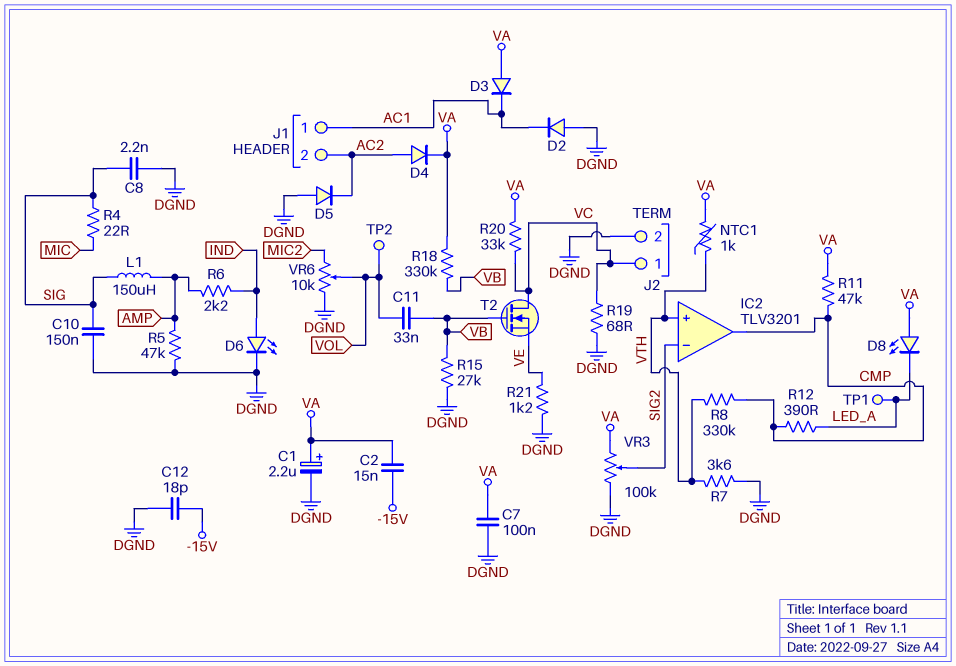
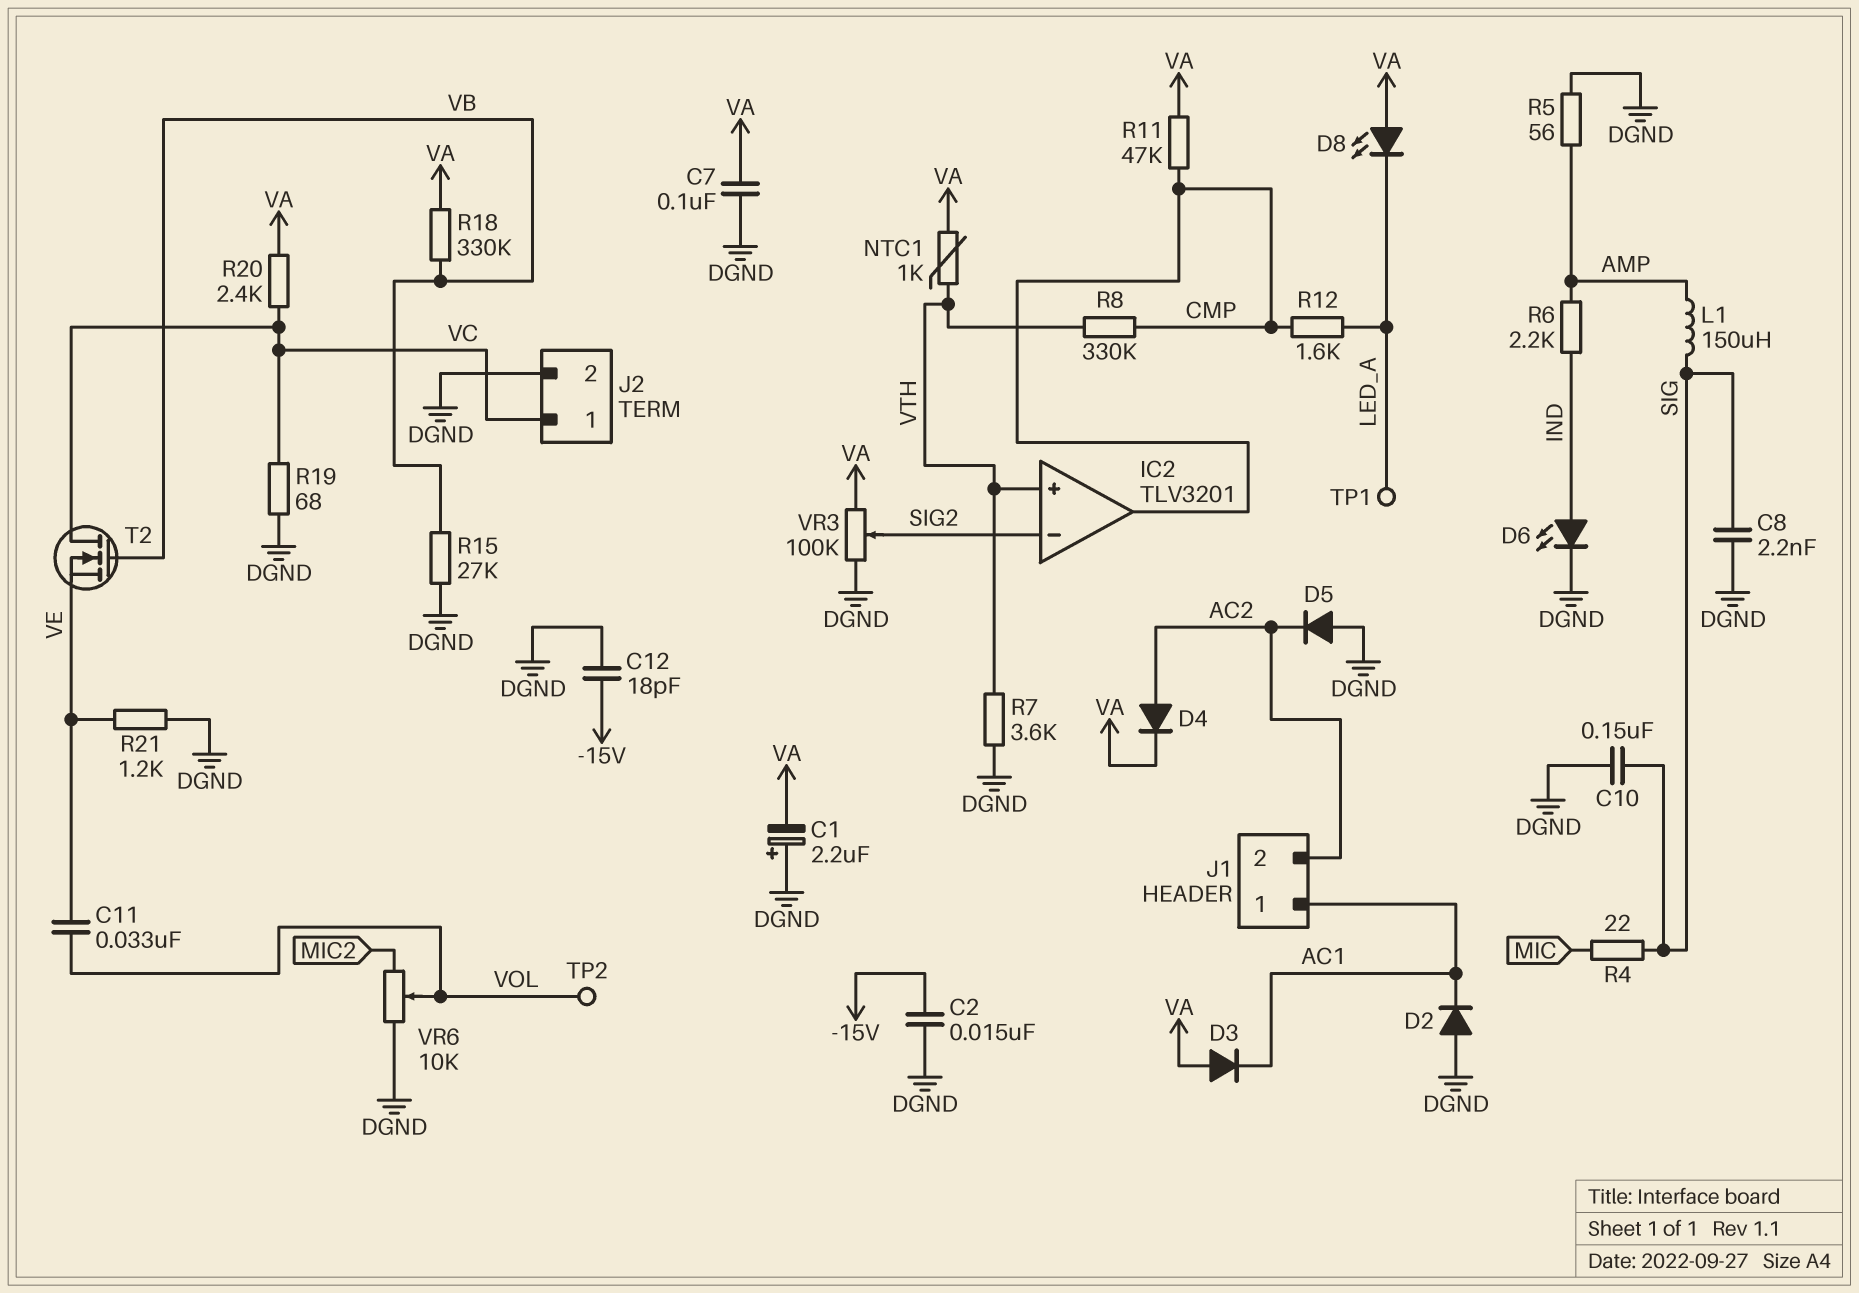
C1: 2.2uF (plus VA, minus DGND) -> 2.2uF (plus DGND, minus VA)
C2: 15nF (-15V, VA) -> 15nF (-15V, DGND)
C11: 33nF (VB, VOL) -> 33nF (VE, VOL)
R5: 47k (AMP, DGND) -> 56 (AMP, DGND)
R12: 390 (CMP, LED_A) -> 1.6k (CMP, LED_A)
R20: 33k (VA, VC) -> 2.4k (VA, VC)

